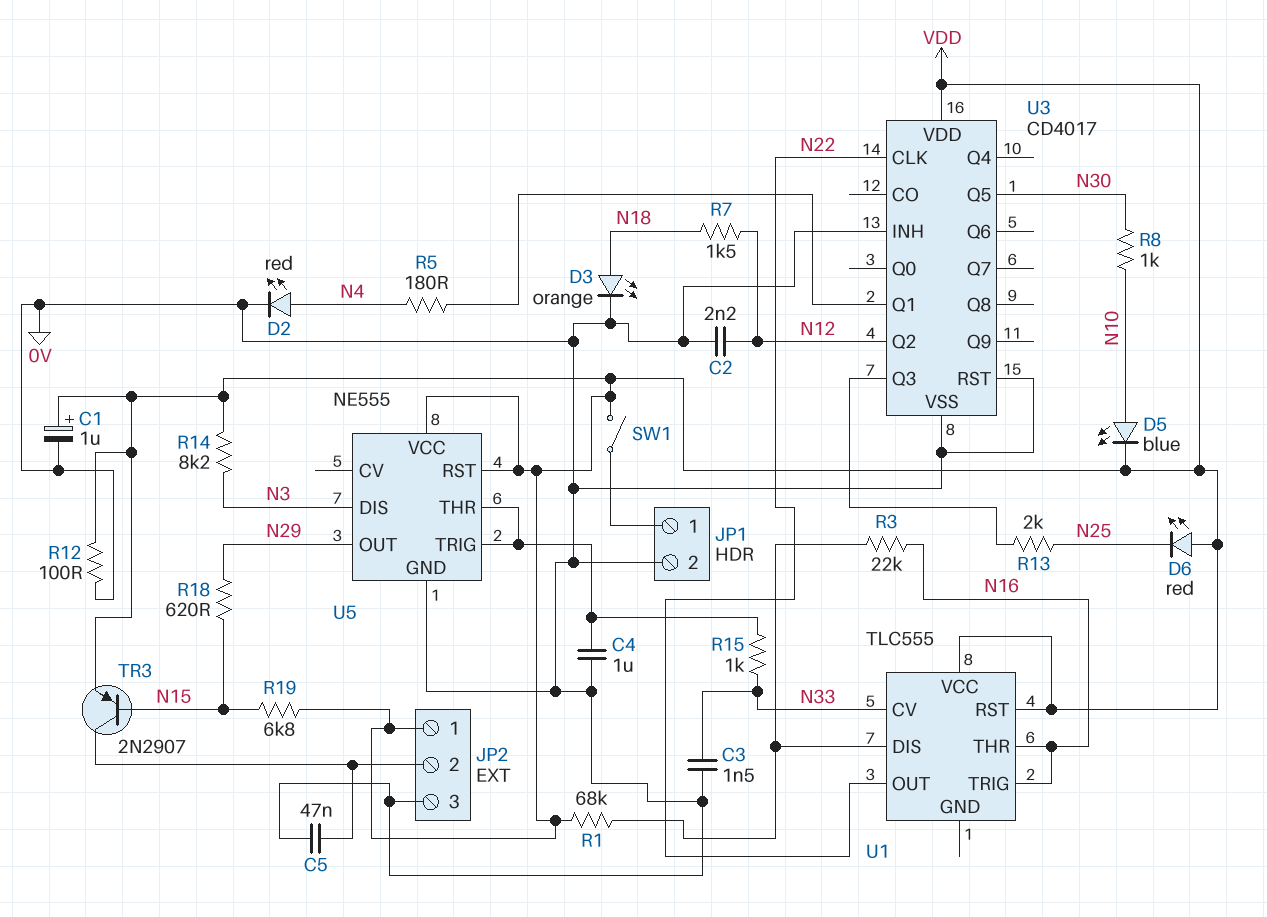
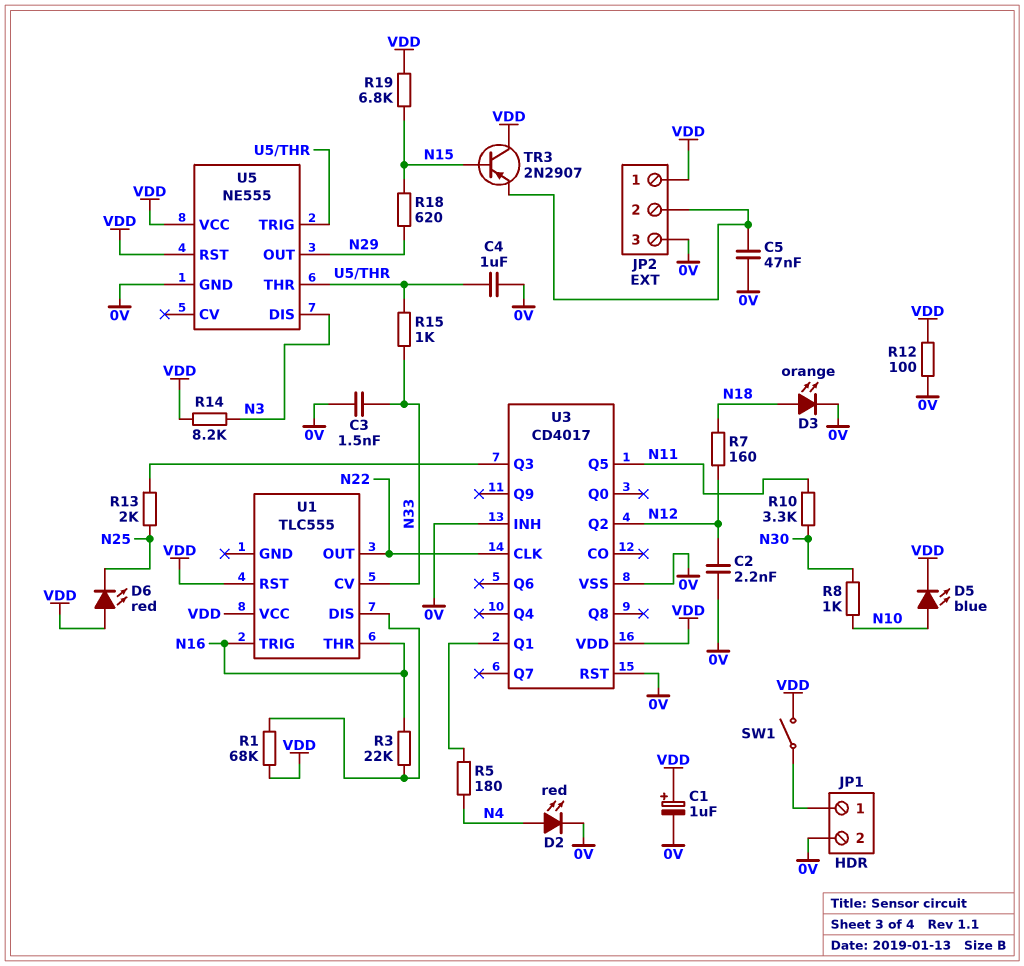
R7: 1.5k (N12, N18) -> 160 (N12, N18)
R10: none -> 3.3k (N11, N30)
TR3: PNP 2N2907 (B N15, C JP2/2, E VDD) -> PNP 2N2907 (B N15, C VDD, E JP2/2)
U3 pin Q5: N30 -> N11

